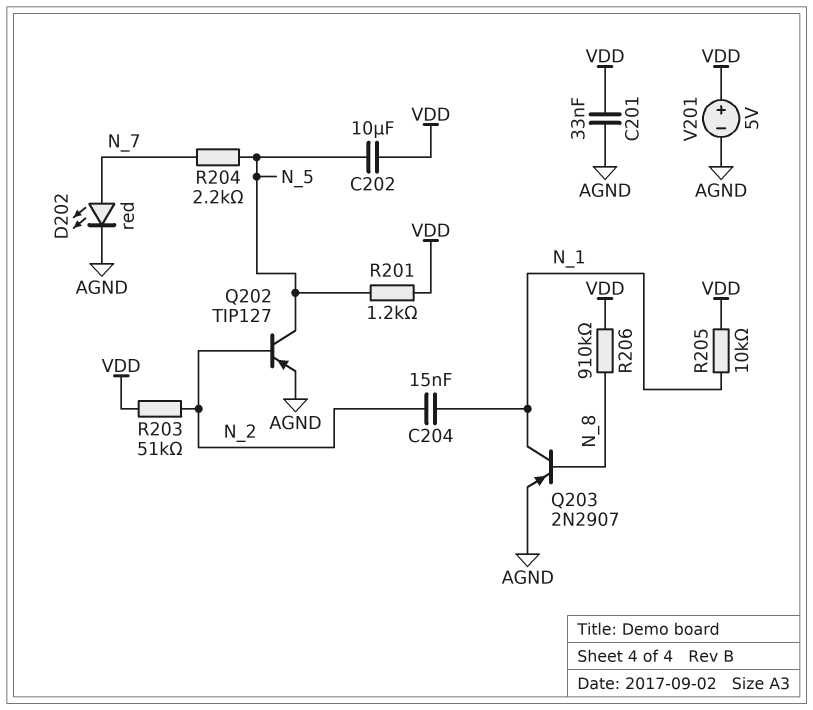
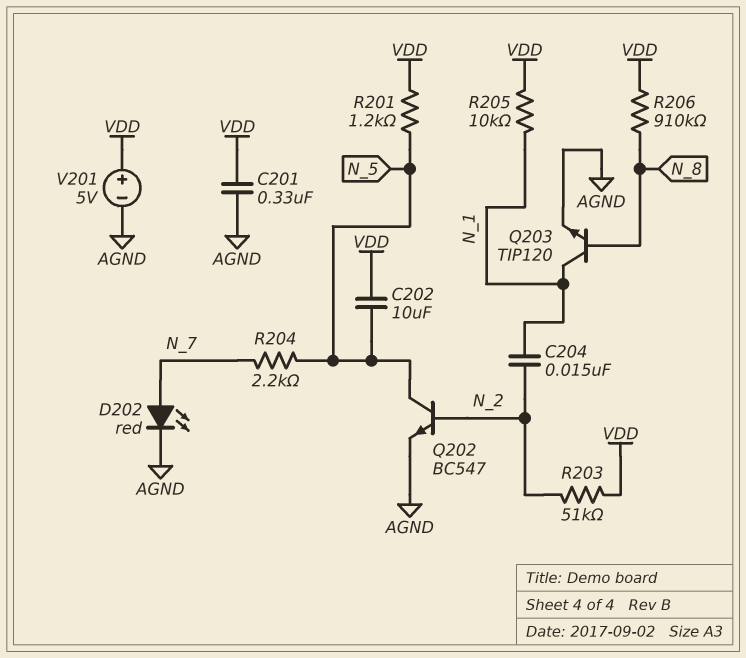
C201: 33nF (AGND, VDD) -> 330nF (AGND, VDD)
Q202: PNP TIP127 (B N_2, C N_5, E AGND) -> NPN BC547 (B N_2, C N_5, E AGND)
Q203: PNP 2N2907 (B N_8, C N_1, E AGND) -> NPN TIP120 (B N_8, C N_1, E AGND)

